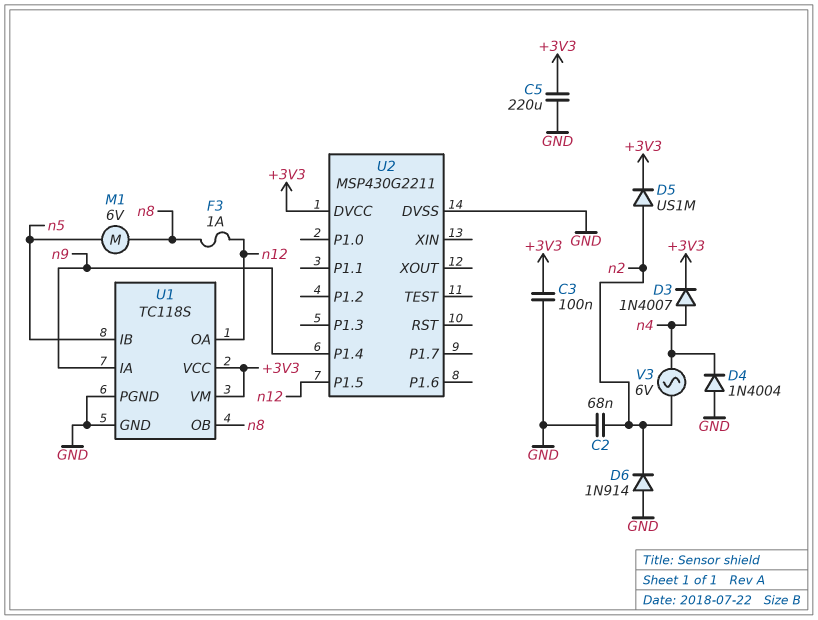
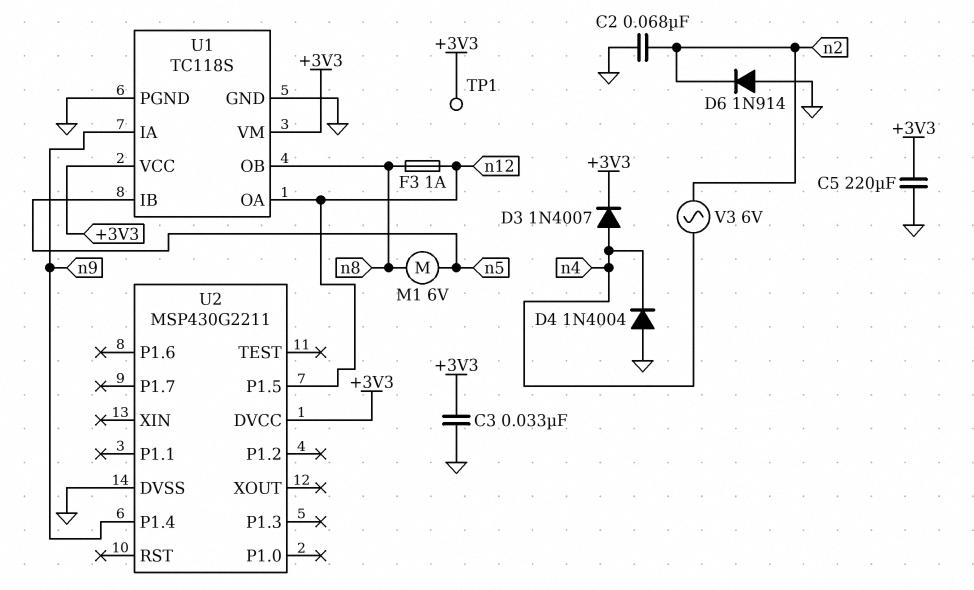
C3: 100nF (+3V3, GND) -> 33nF (+3V3, GND)
D5: diode US1M (A n2, K +3V3) -> none
TP1: none -> test point (+3V3)

